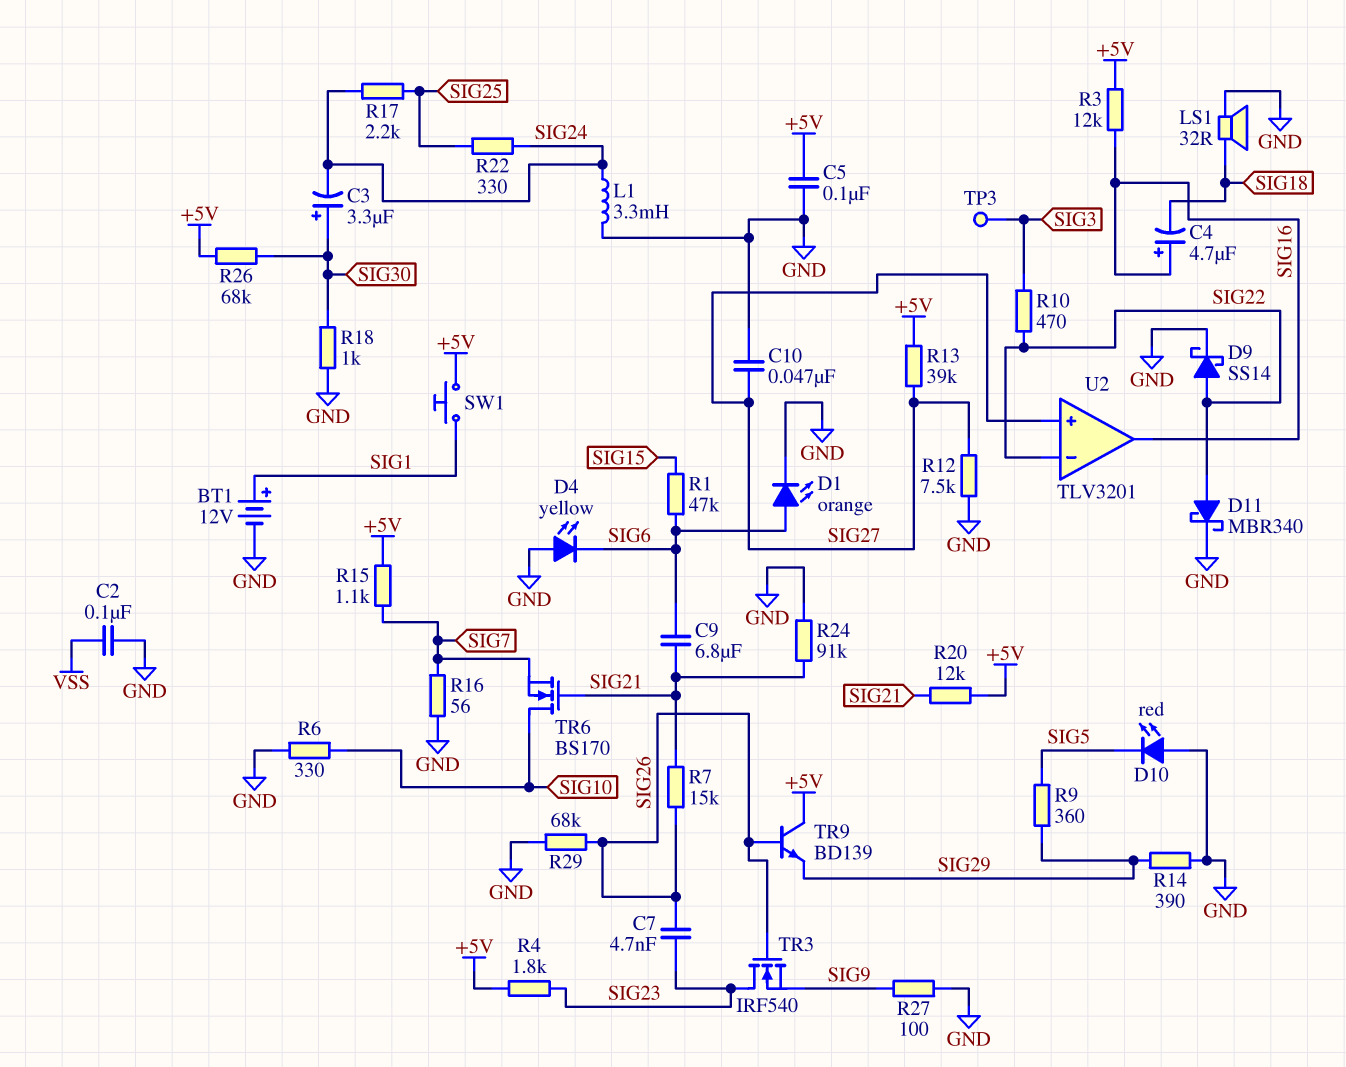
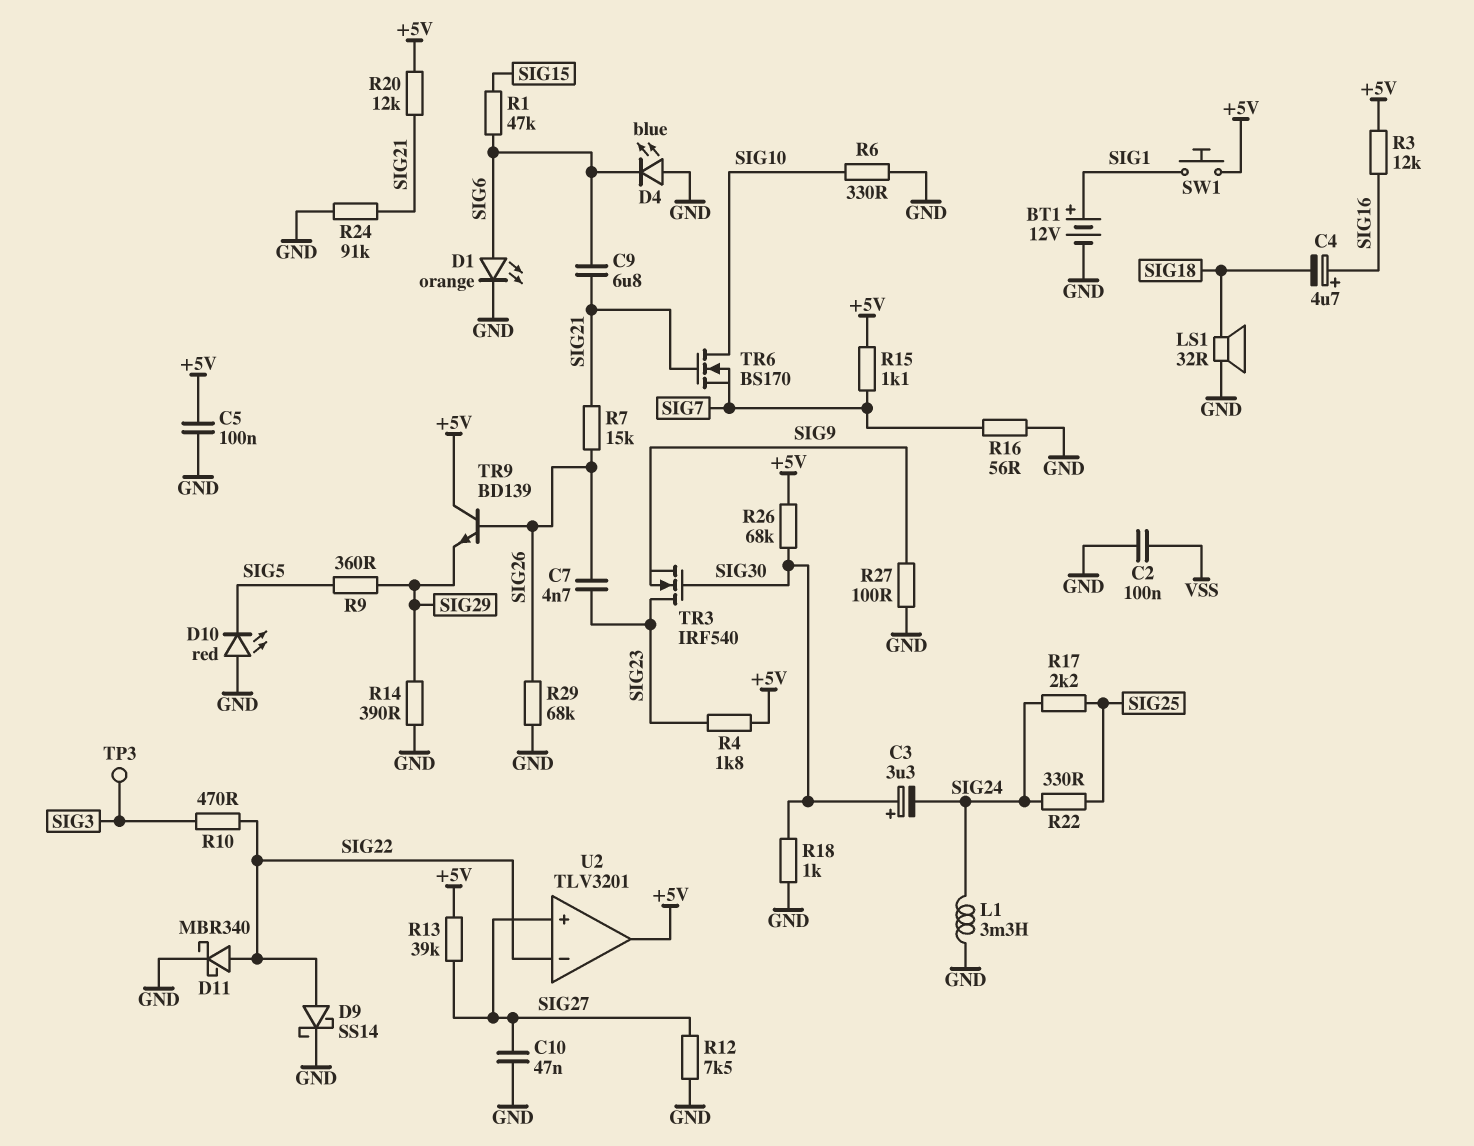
D4: LED yellow (A GND, K SIG6) -> LED blue (A GND, K SIG6)
TR3: NMOS IRF540 (G SIG26, D SIG23, S SIG9) -> NMOS IRF540 (G SIG30, D SIG23, S SIG9)
U2 pin out: SIG16 -> +5V

